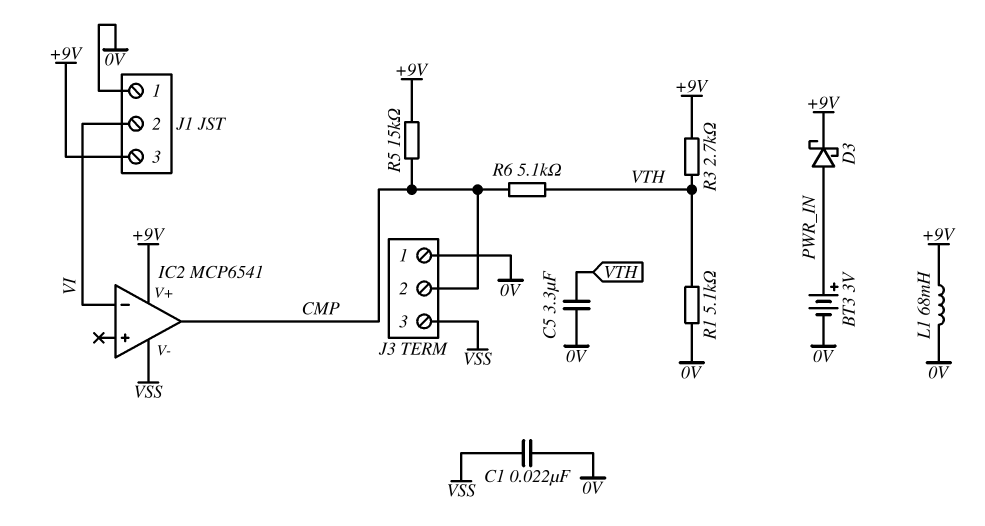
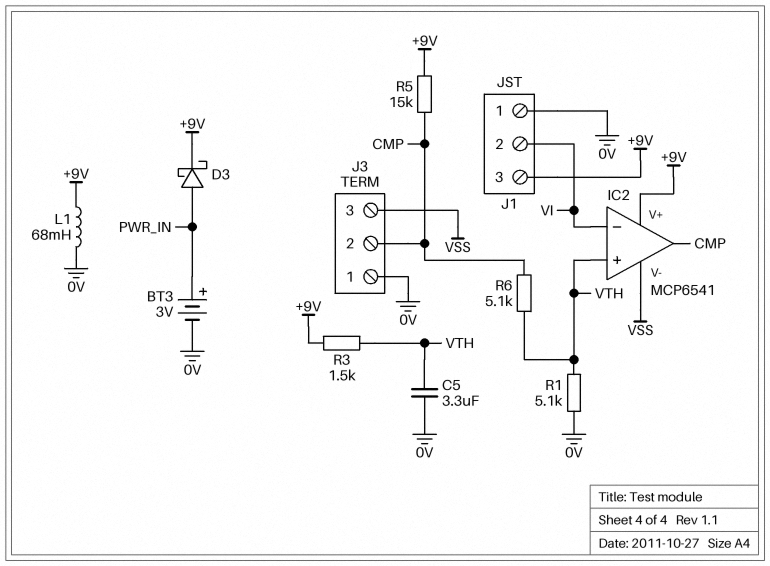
C1: 22nF (0V, VSS) -> none
IC2 pin in+: none -> VTH
R3: 2.7k (+9V, VTH) -> 1.5k (+9V, VTH)

